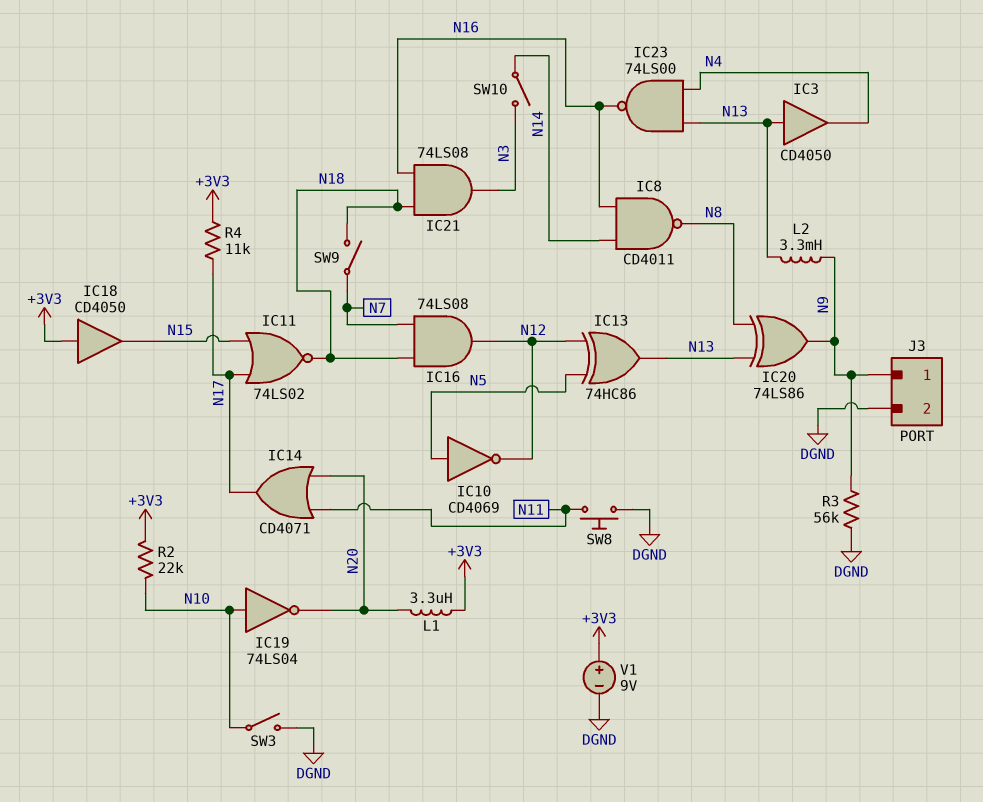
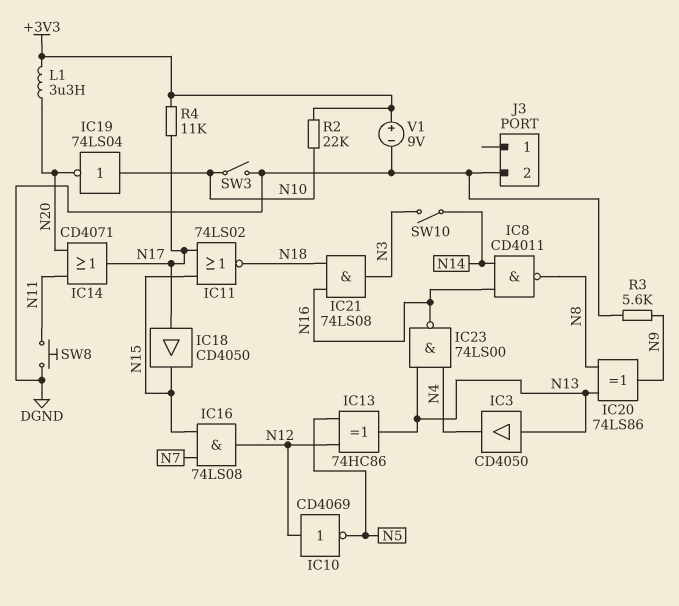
IC10: NOT CD4069 (in N5, out N12) -> NOT CD4069 (in N12, out N5)
IC16: AND 74LS08 (in N7, in N18, out N12) -> AND 74LS08 (in N7, in N15, out N12)
IC18: buffer CD4050 (in +3V3, out N15) -> buffer CD4050 (in N17, out N15)
J3 pin 1: N9 -> none
L2: 3.3mH (N9, N13) -> none
R3: 56k (DGND, N9) -> 5.6k (DGND, N9)
SW9: switch (N7, N18) -> none

